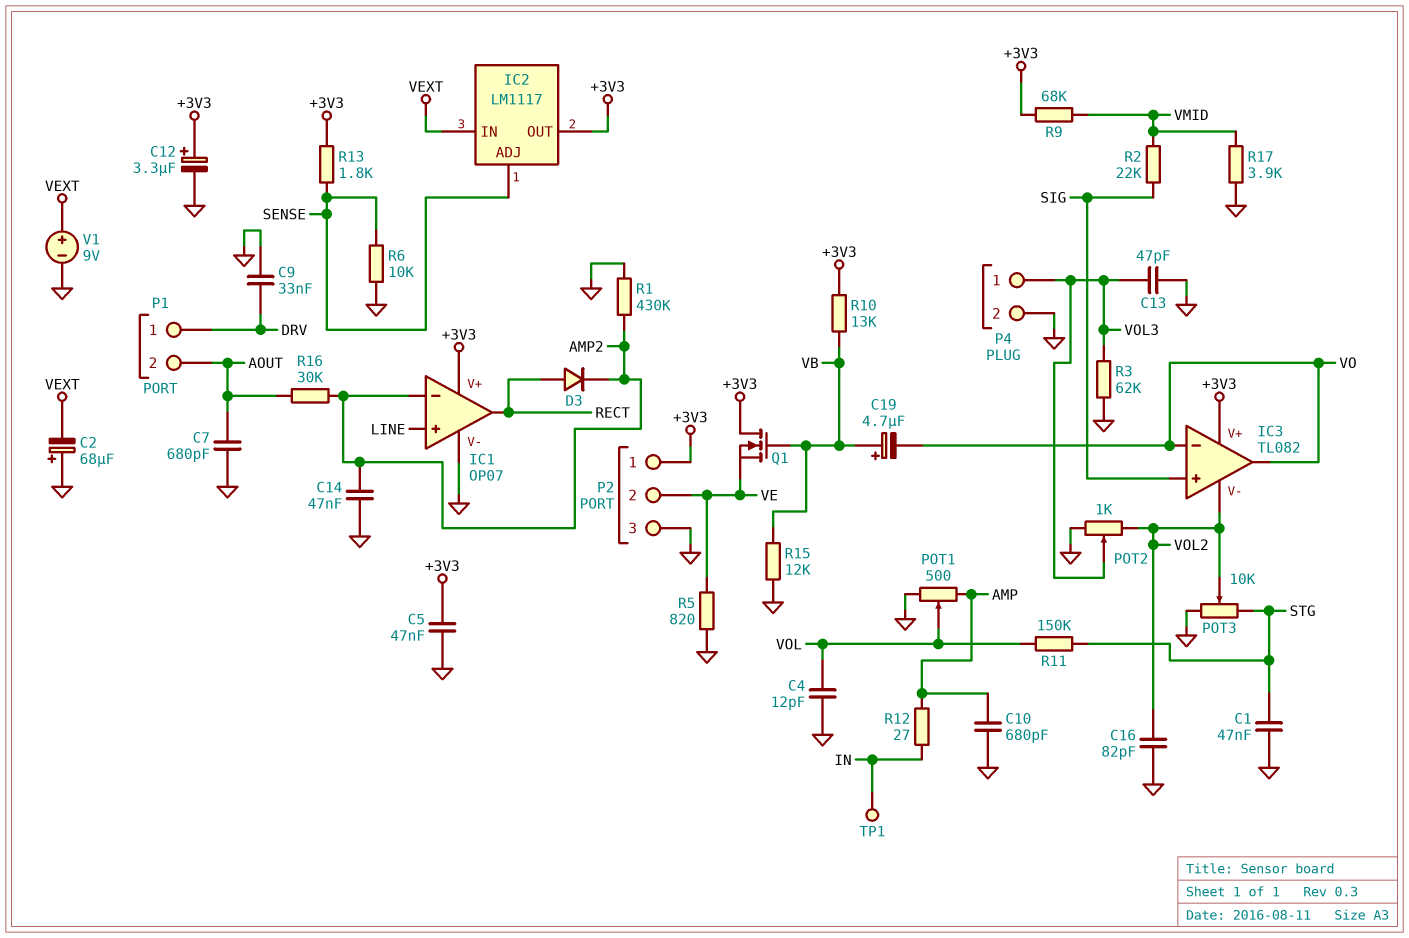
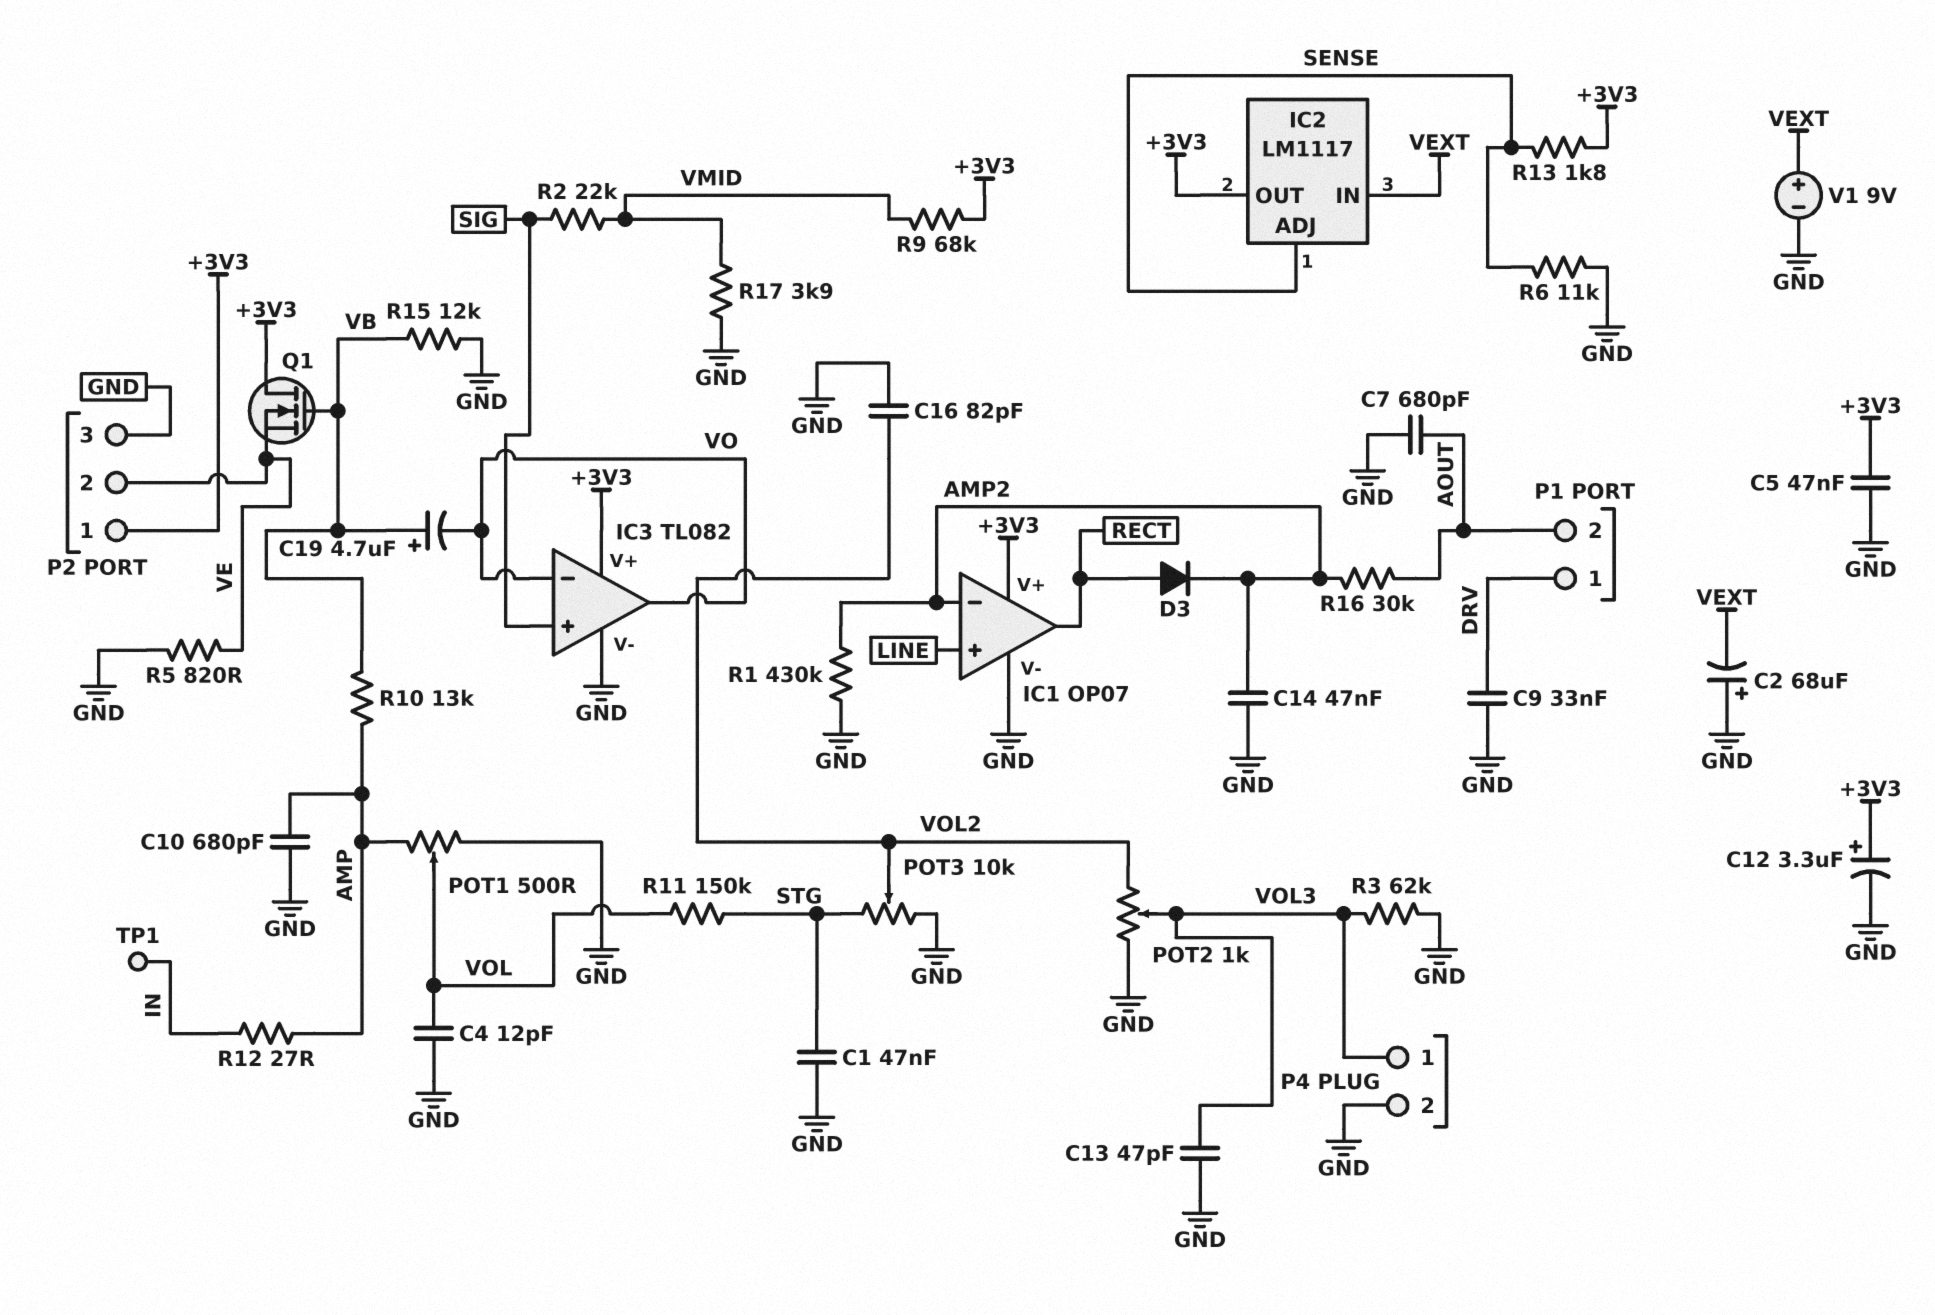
IC3 pin V-: VOL2 -> GND
R6: 10k (GND, SENSE) -> 11k (GND, SENSE)
R10: 13k (+3V3, VB) -> 13k (AMP, VB)

